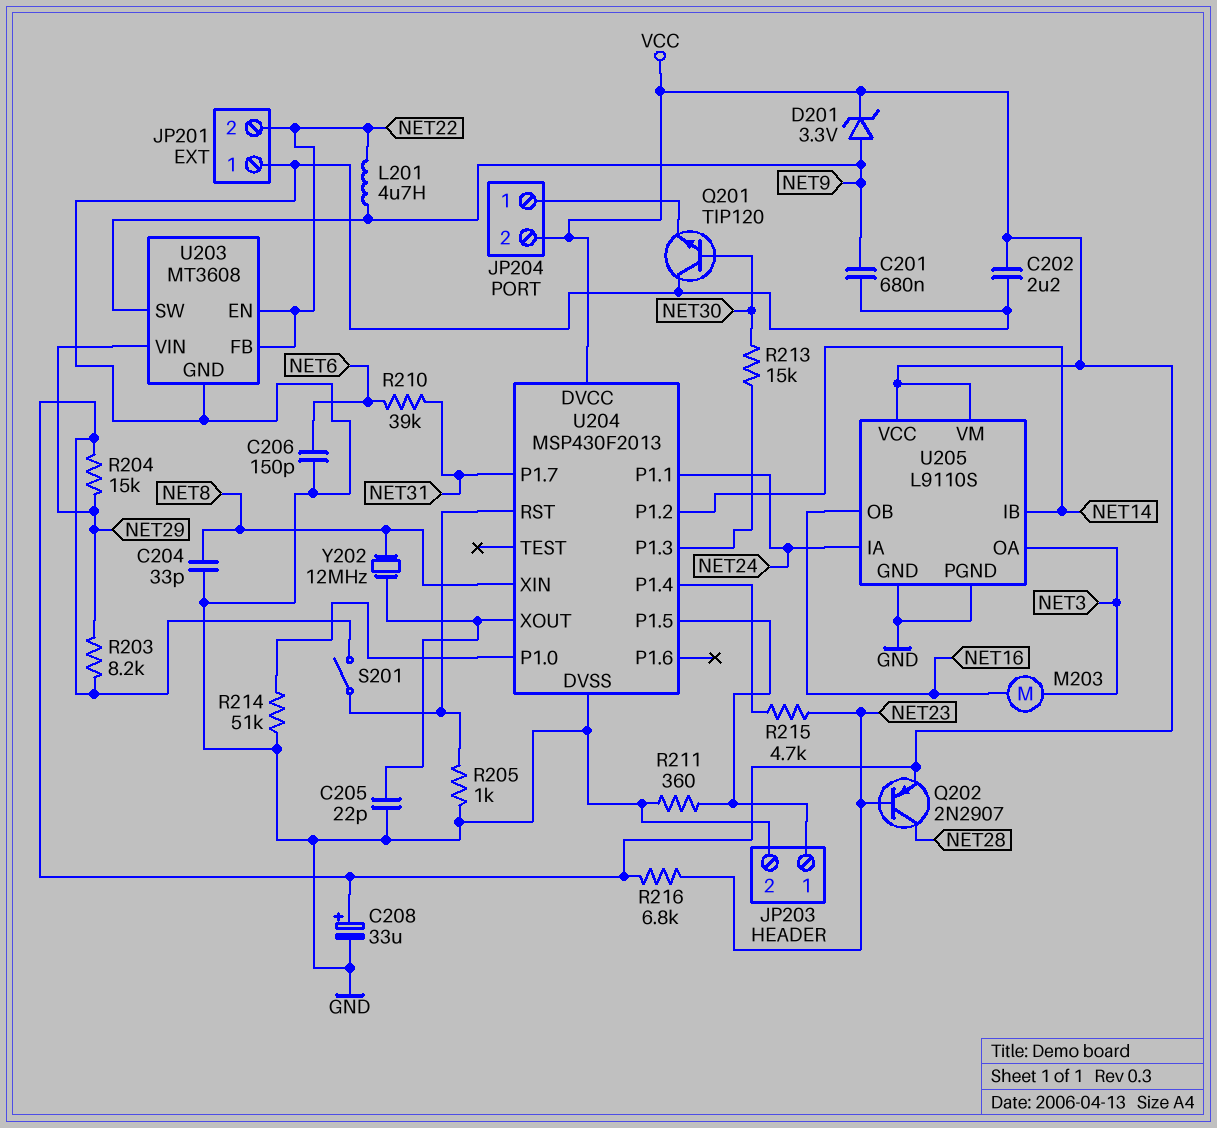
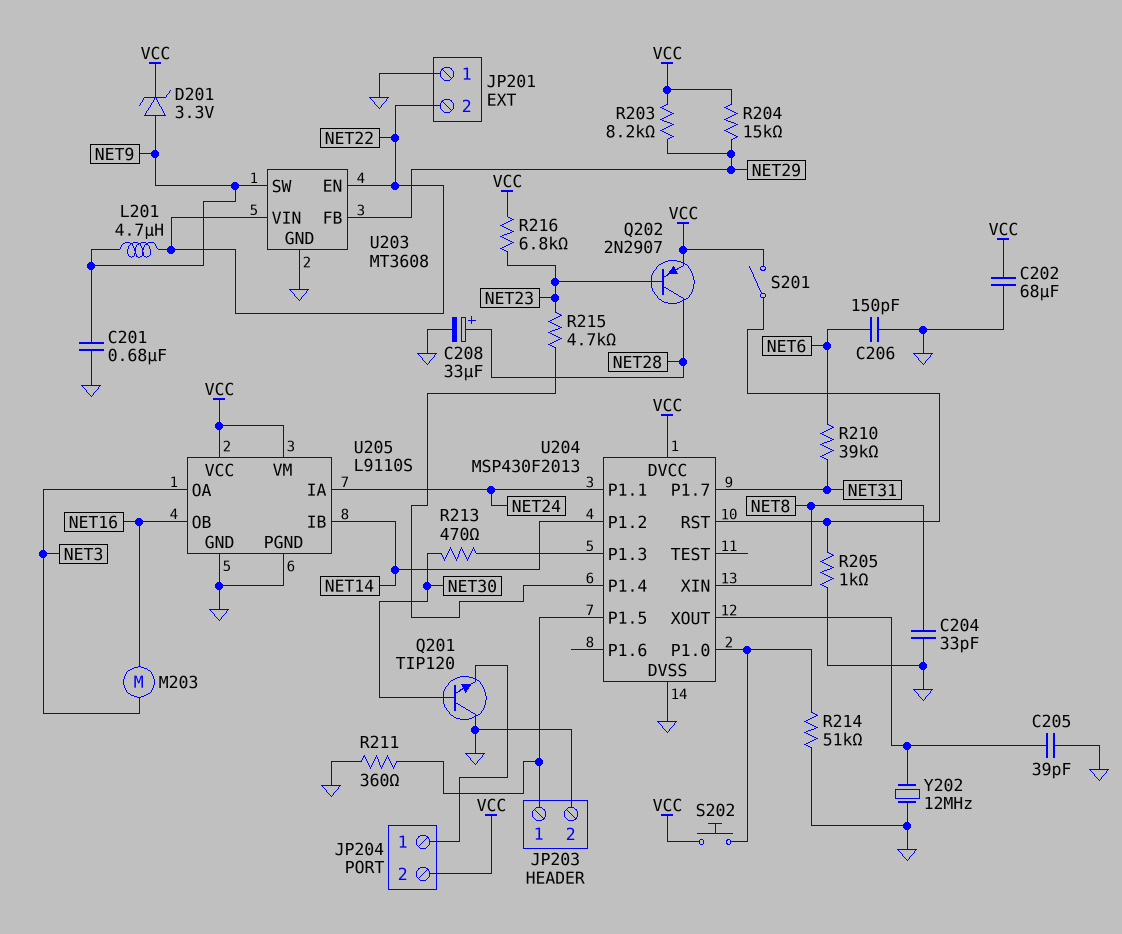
C202: 2.2uF (GND, VCC) -> 68uF (GND, VCC)
C205: 22pF (GND, U204/XOUT) -> 39pF (GND, U204/XOUT)
C208: 33uF (plus VCC, minus GND) -> 33uF (plus NET28, minus GND)
R213: 15k (NET30, U204/P1.3) -> 470 (NET30, U204/P1.3)
S202: none -> button (U204/P1.0, VCC)
U203 pin FB: NET22 -> NET29
U203 pin VIN: NET29 -> NET22
Y202: 12MHz (NET8, U204/XOUT) -> 12MHz (GND, U204/XOUT)

